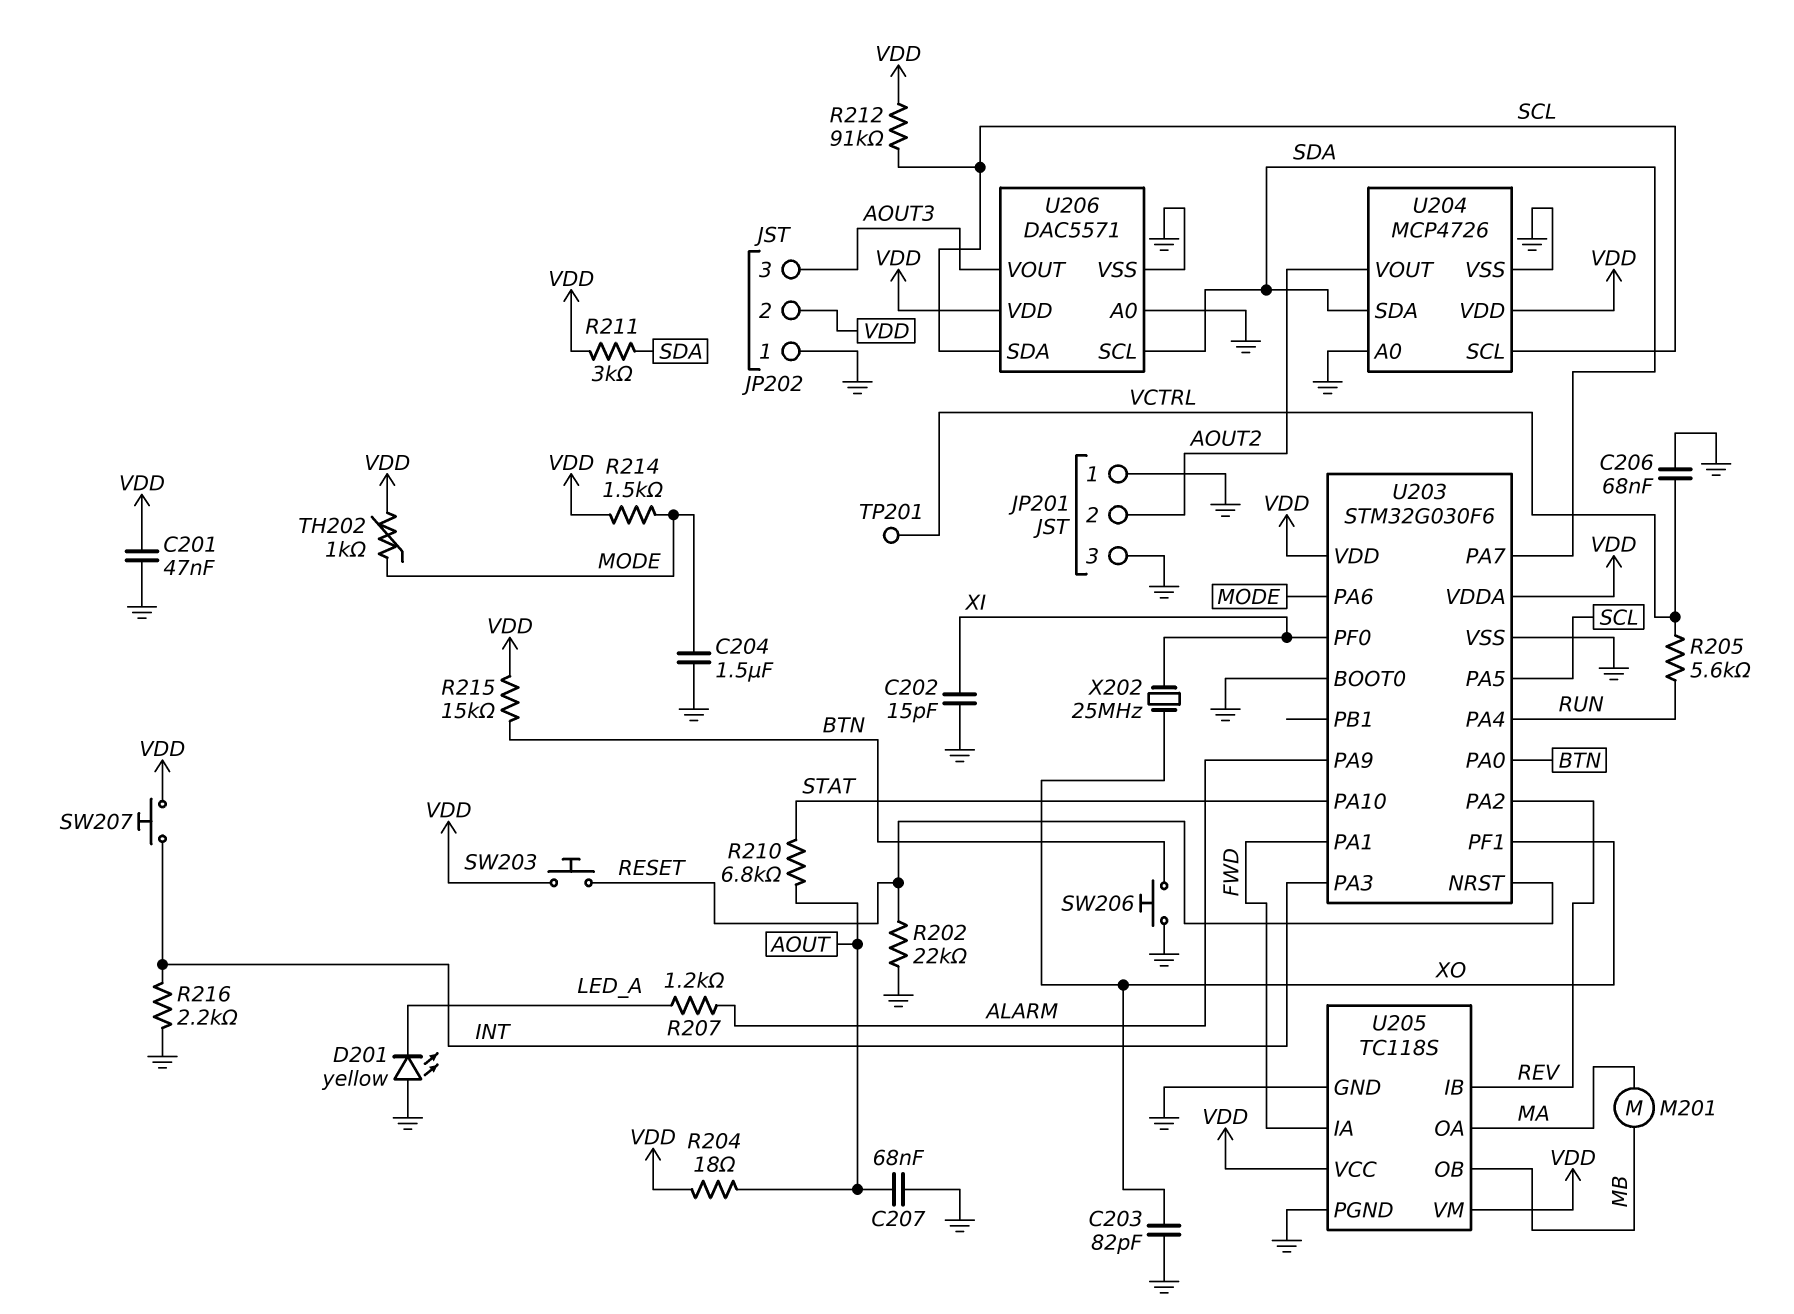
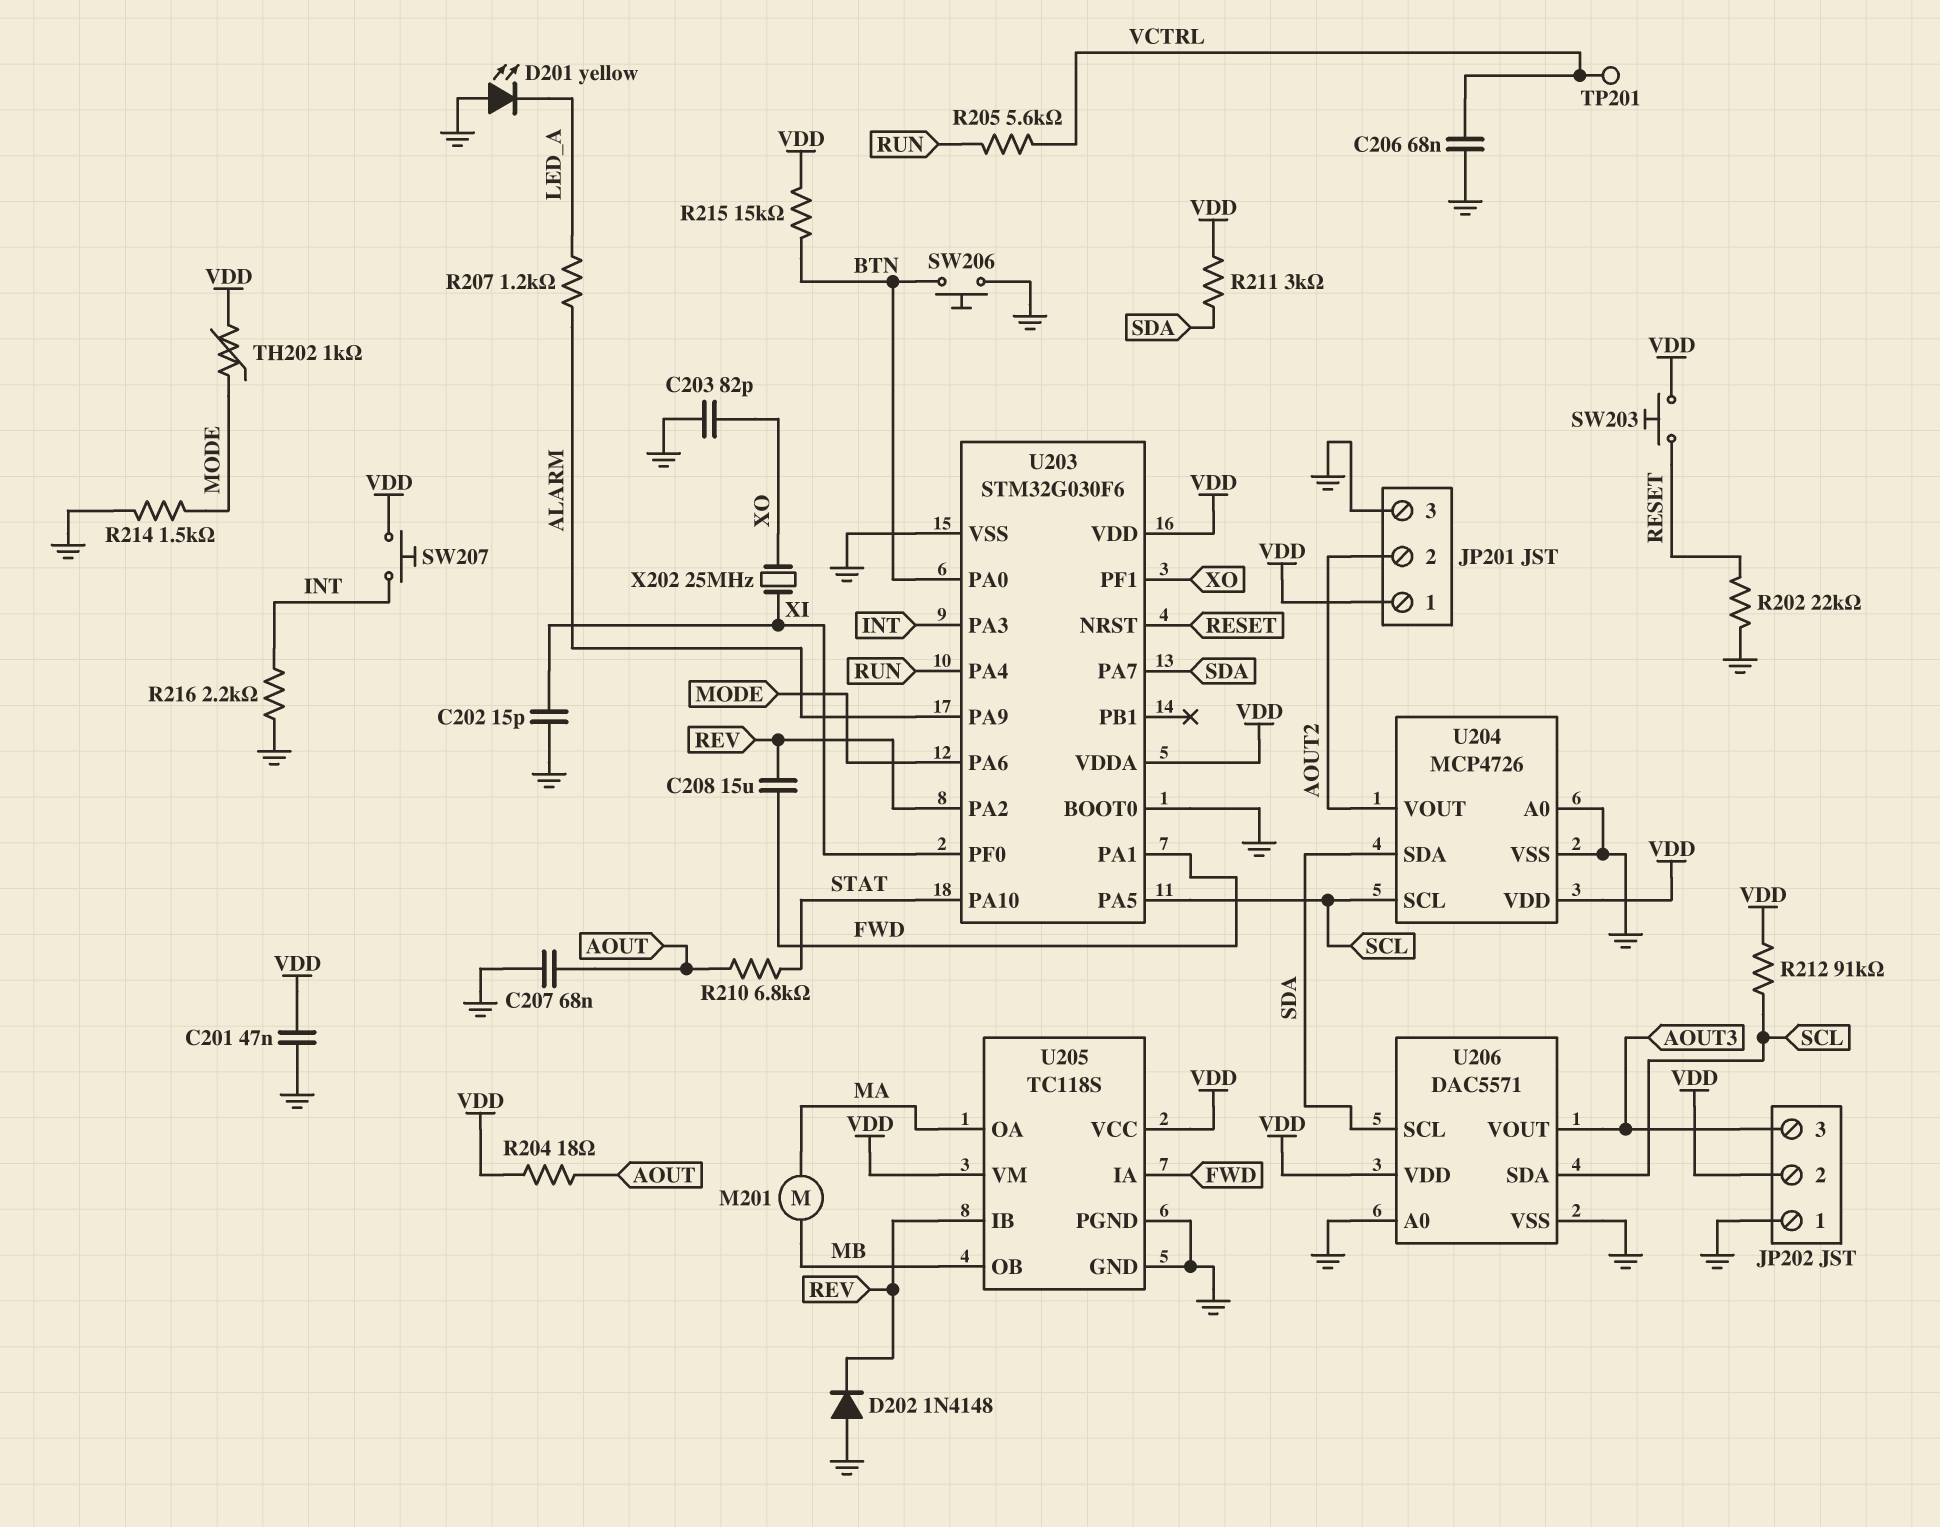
C204: 1.5uF (GND, MODE) -> none
C208: none -> 15uF (FWD, REV)
D202: none -> diode 1N4148 (A GND, K REV)
JP201 pin 1: GND -> VDD
R214: 1.5k (MODE, VDD) -> 1.5k (GND, MODE)

